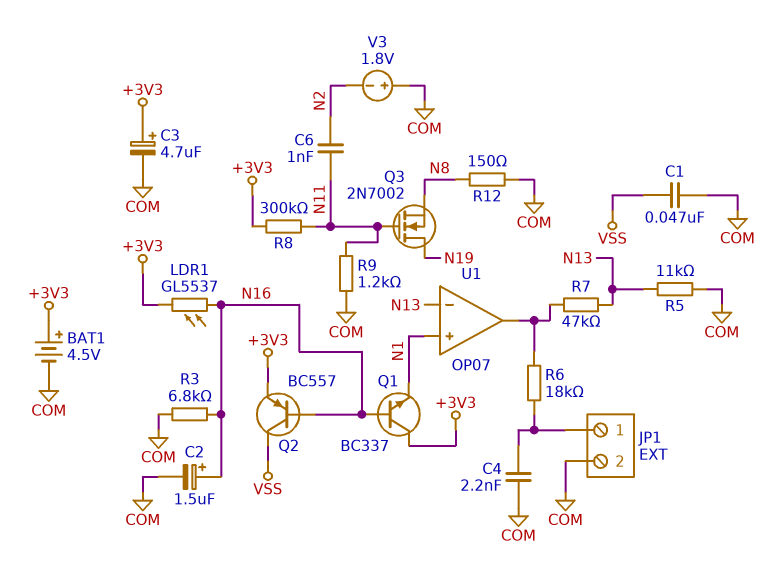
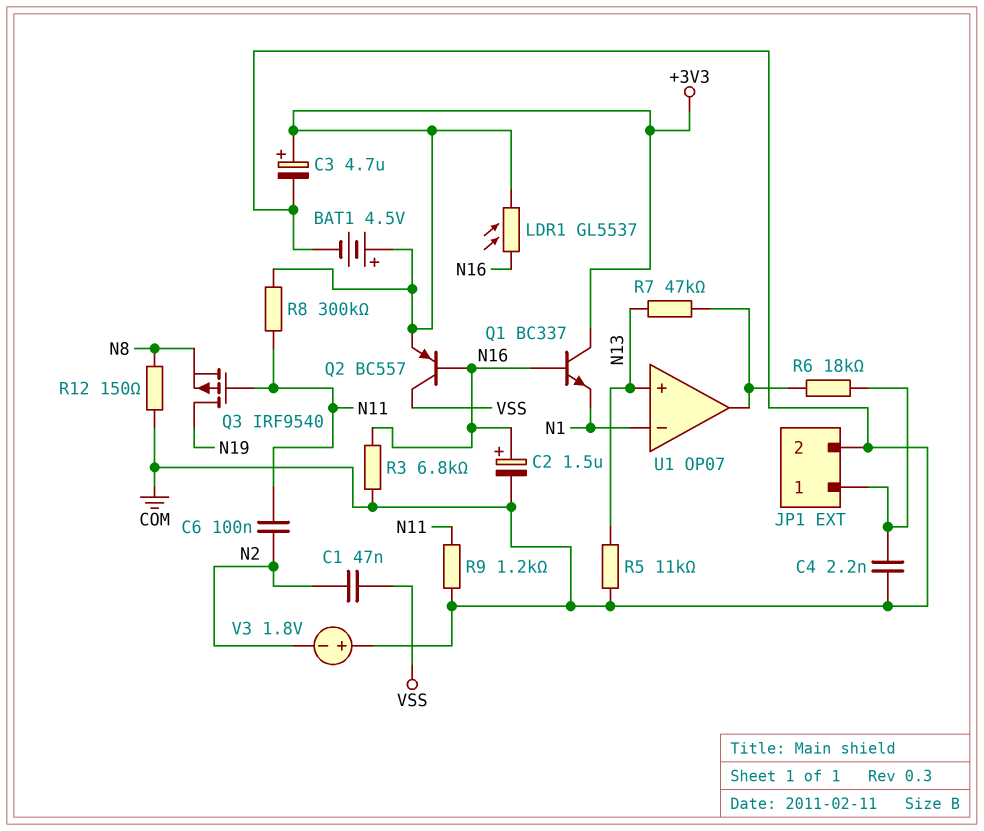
C1: 47nF (COM, VSS) -> 47nF (N2, VSS)
C6: 1nF (N2, N11) -> 100nF (N2, N11)
Q3: NMOS 2N7002 (G N11, D N19, S N8) -> PMOS IRF9540 (G N11, D N19, S N8)
U1 pin in+: N1 -> N13
U1 pin in-: N13 -> N1

